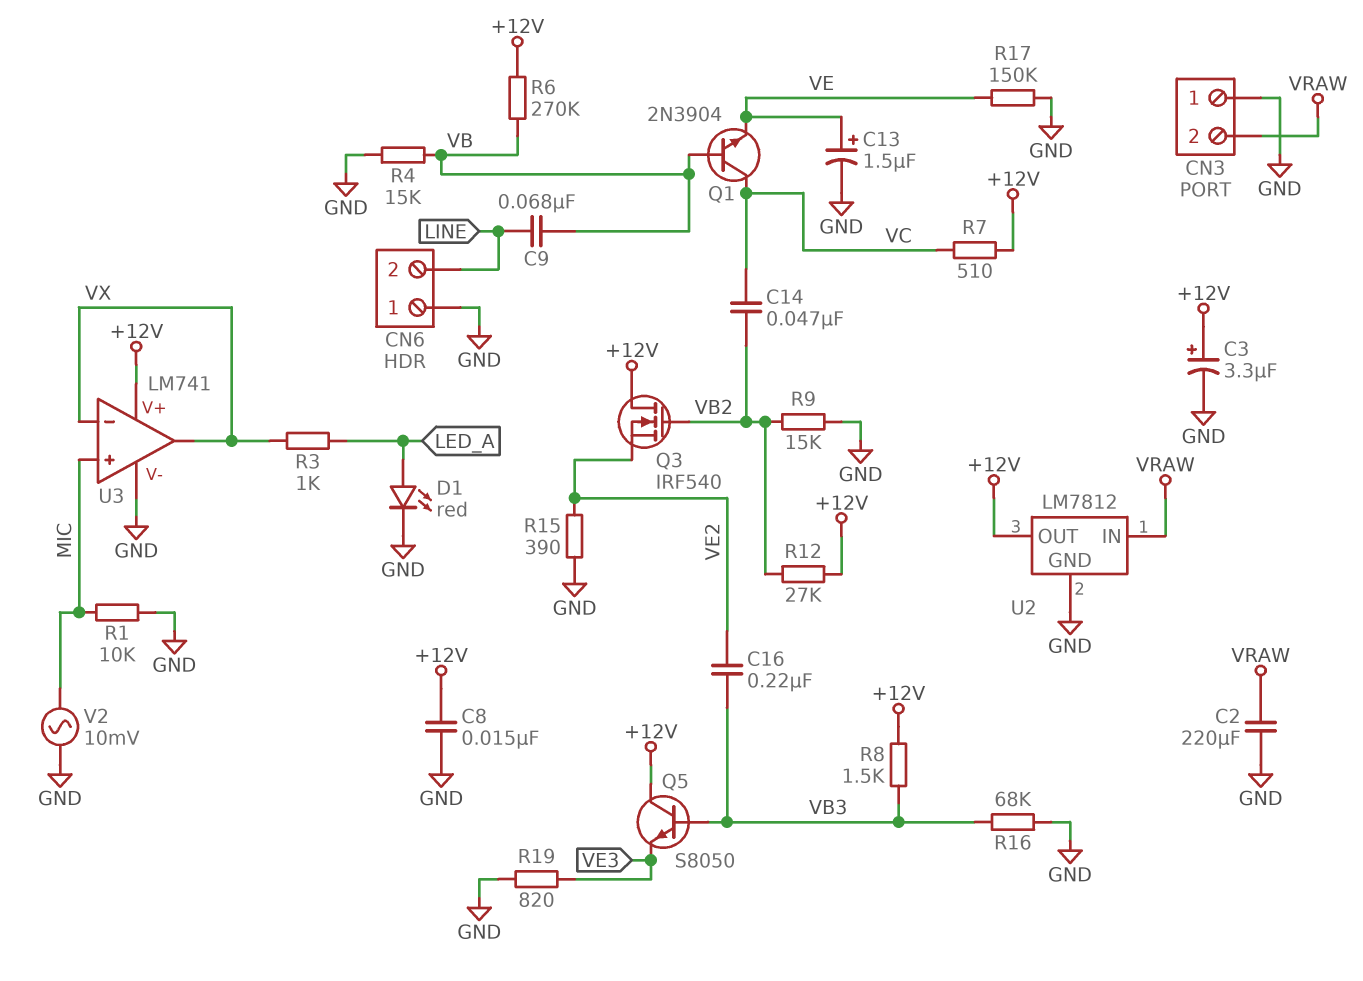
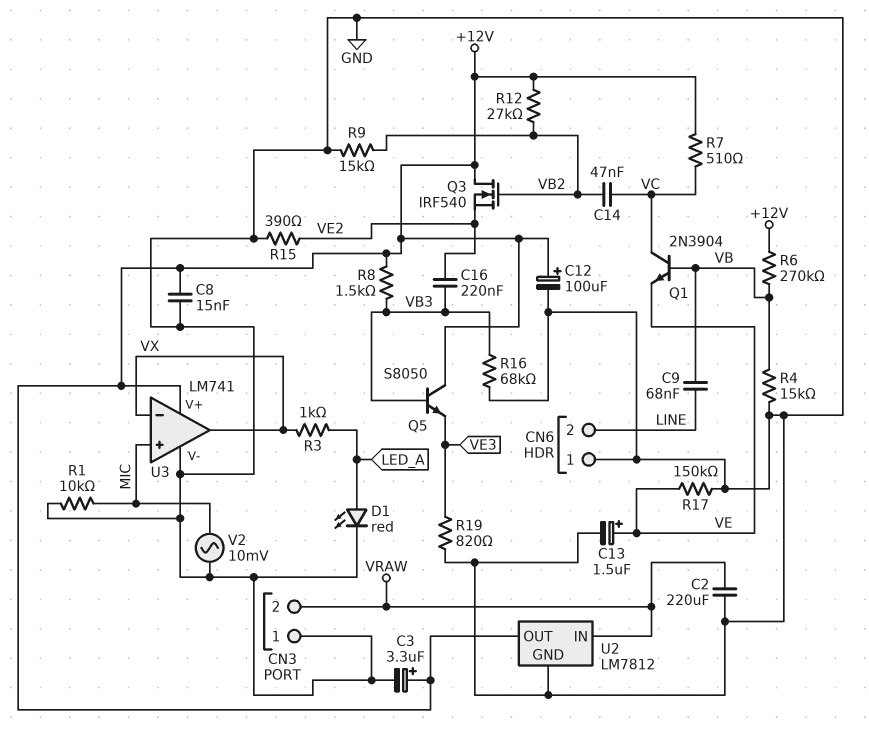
C12: none -> 100uF (plus +12V, minus GND)

